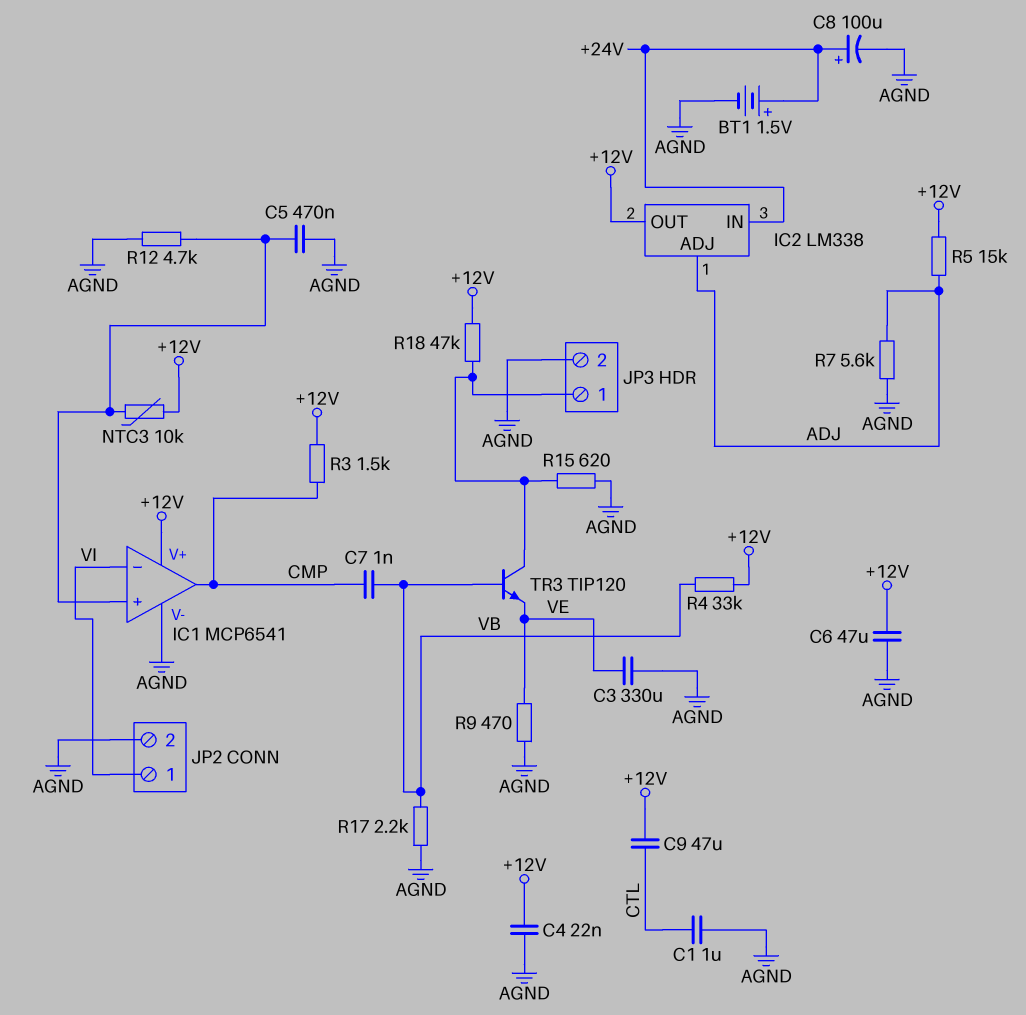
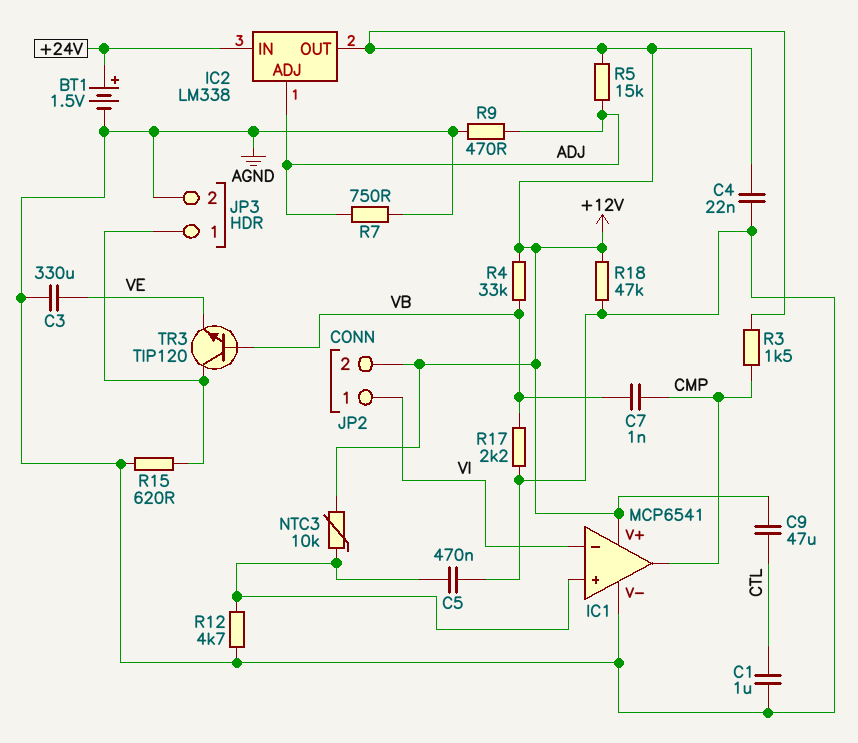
C6: 47uF (+12V, AGND) -> none
C8: 100uF (plus +24V, minus AGND) -> none
JP2 pin 2: AGND -> +12V
R7: 5.6k (ADJ, AGND) -> 750 (ADJ, AGND)
R9: 470 (AGND, VE) -> 470 (ADJ, AGND)
R18: 47k (+12V, JP3/1) -> 47k (+12V, AGND)

